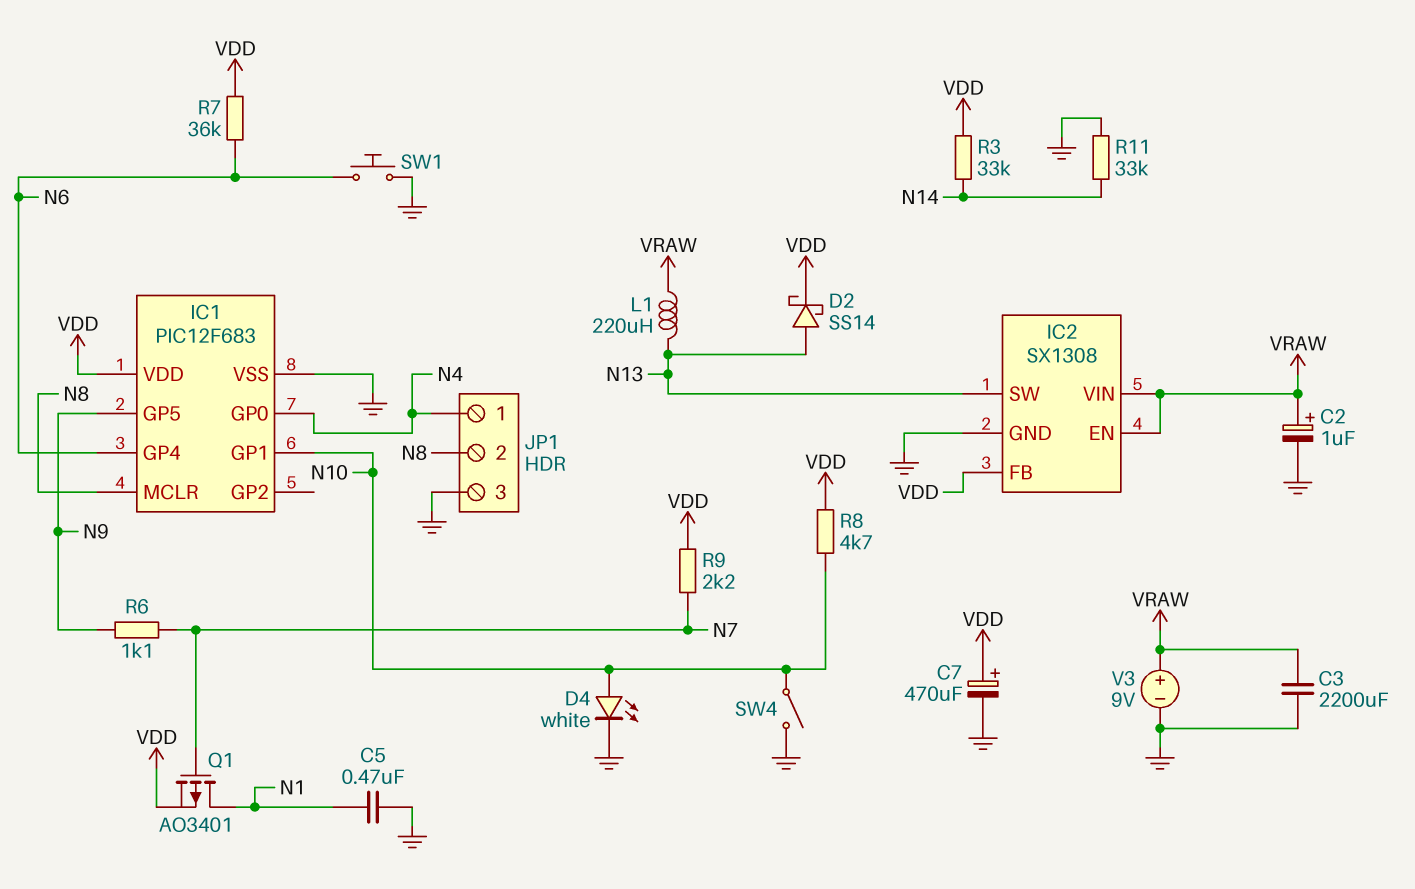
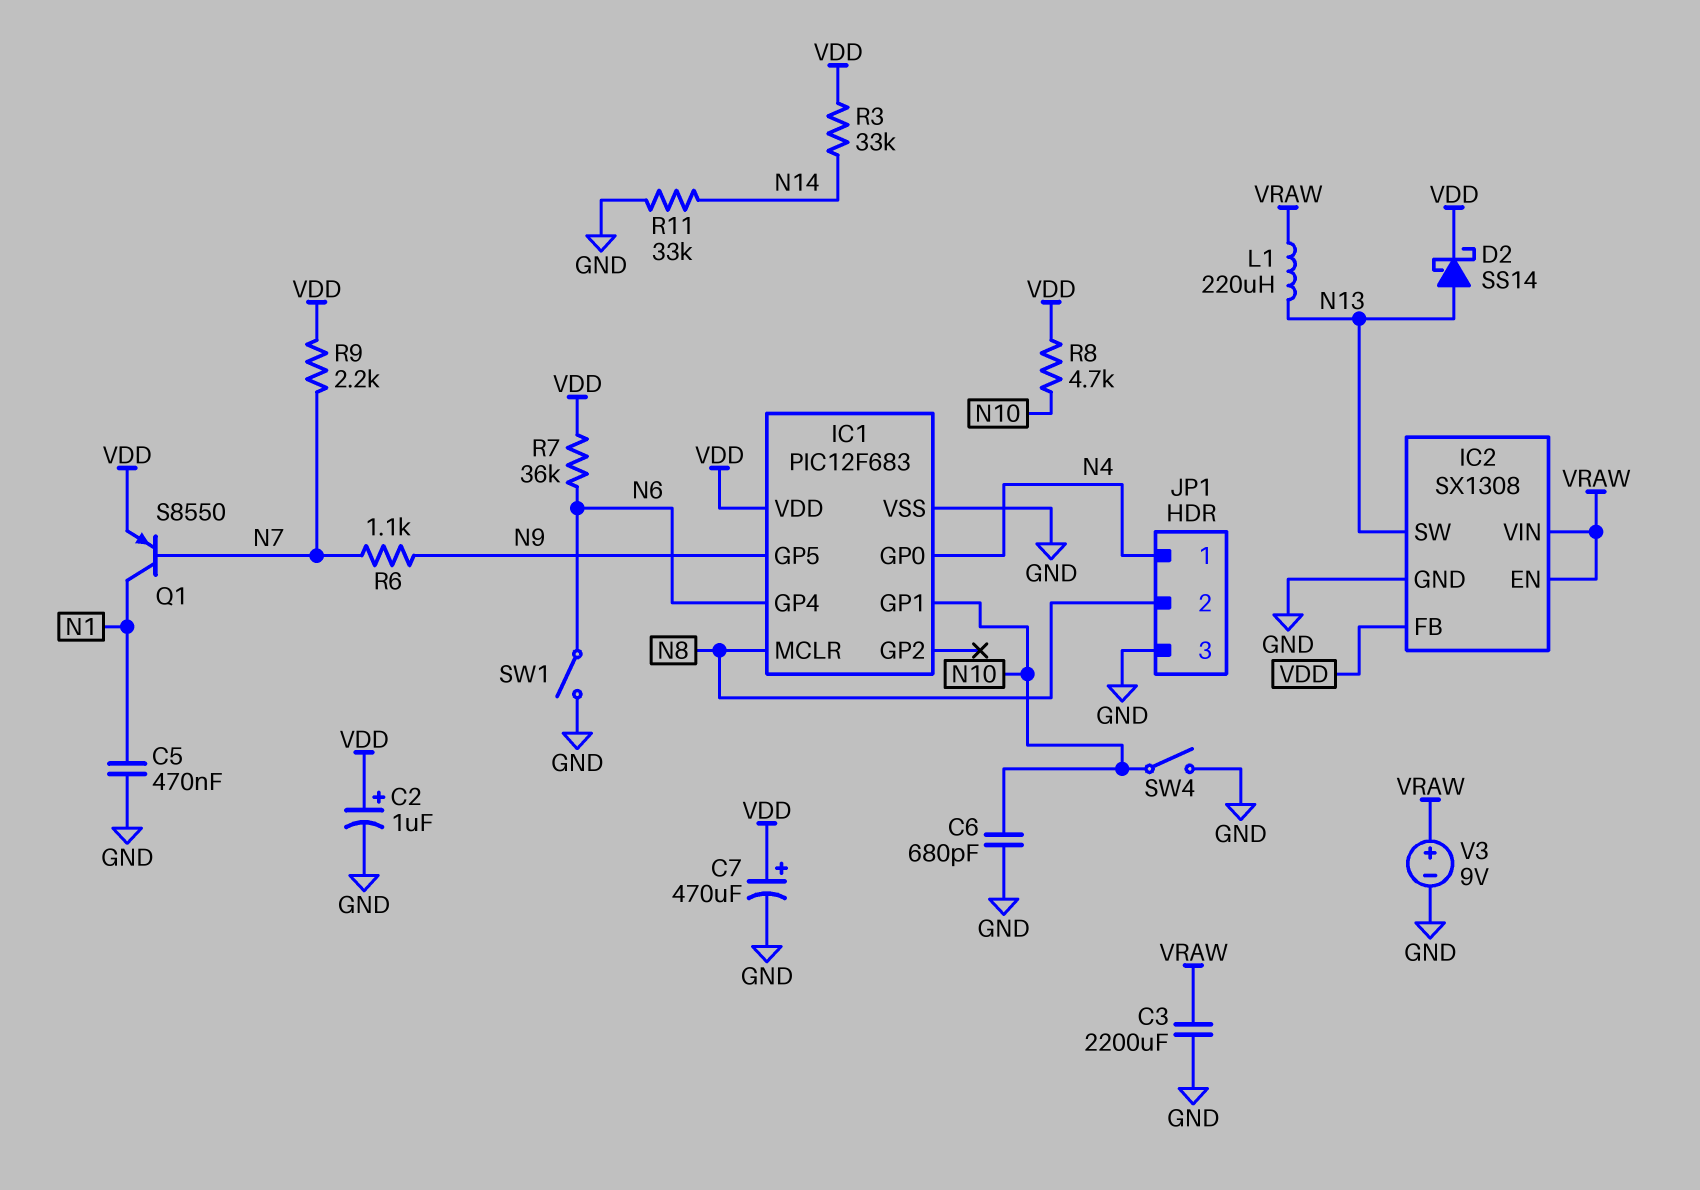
C2: 1uF (plus VRAW, minus GND) -> 1uF (plus VDD, minus GND)
C6: none -> 680pF (GND, N10)
D4: LED white (A N10, K GND) -> none
Q1: PMOS AO3401 (G N7, D N1, S VDD) -> PNP S8550 (B N7, C N1, E VDD)
SW1: button (GND, N6) -> switch (GND, N6)

